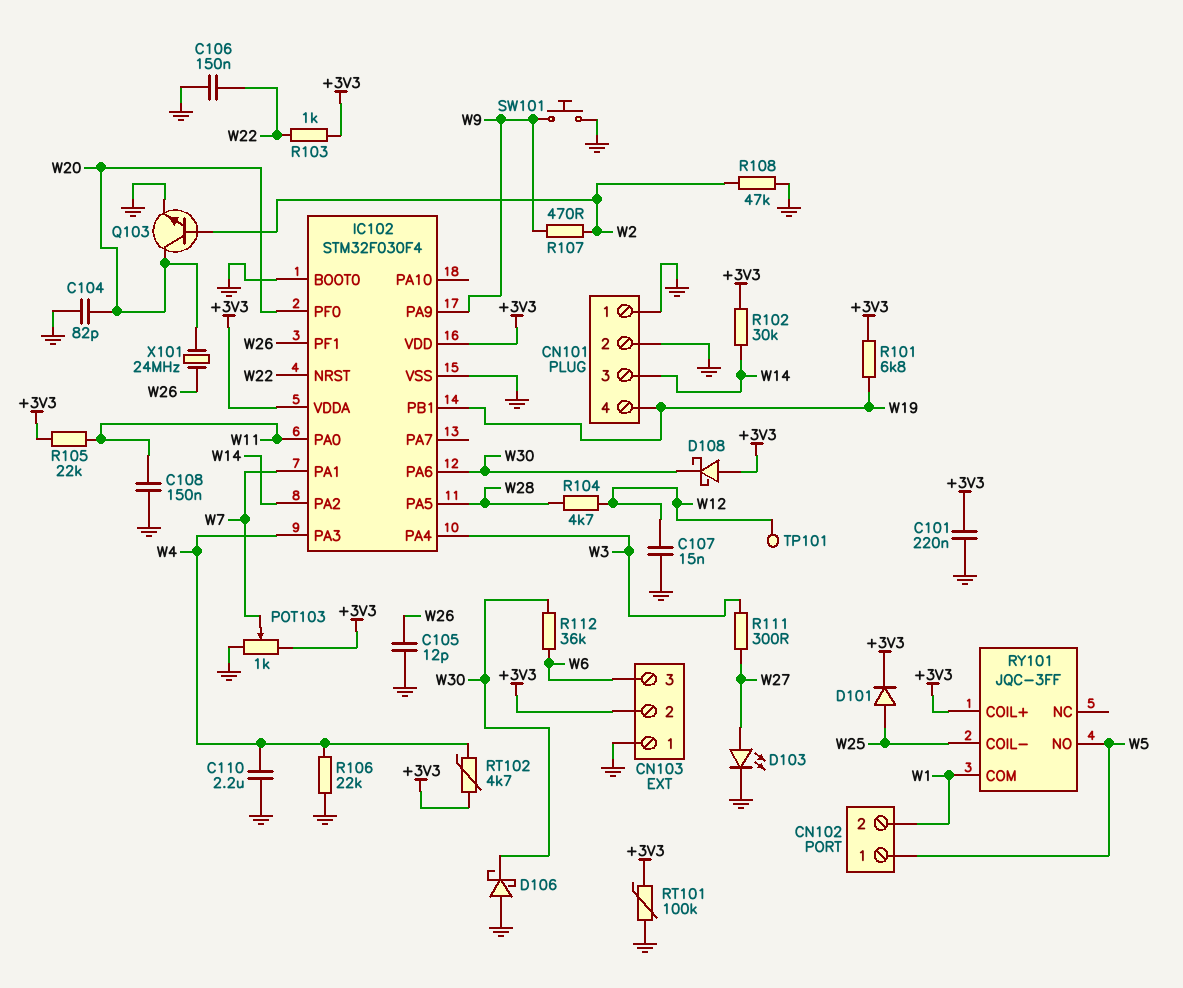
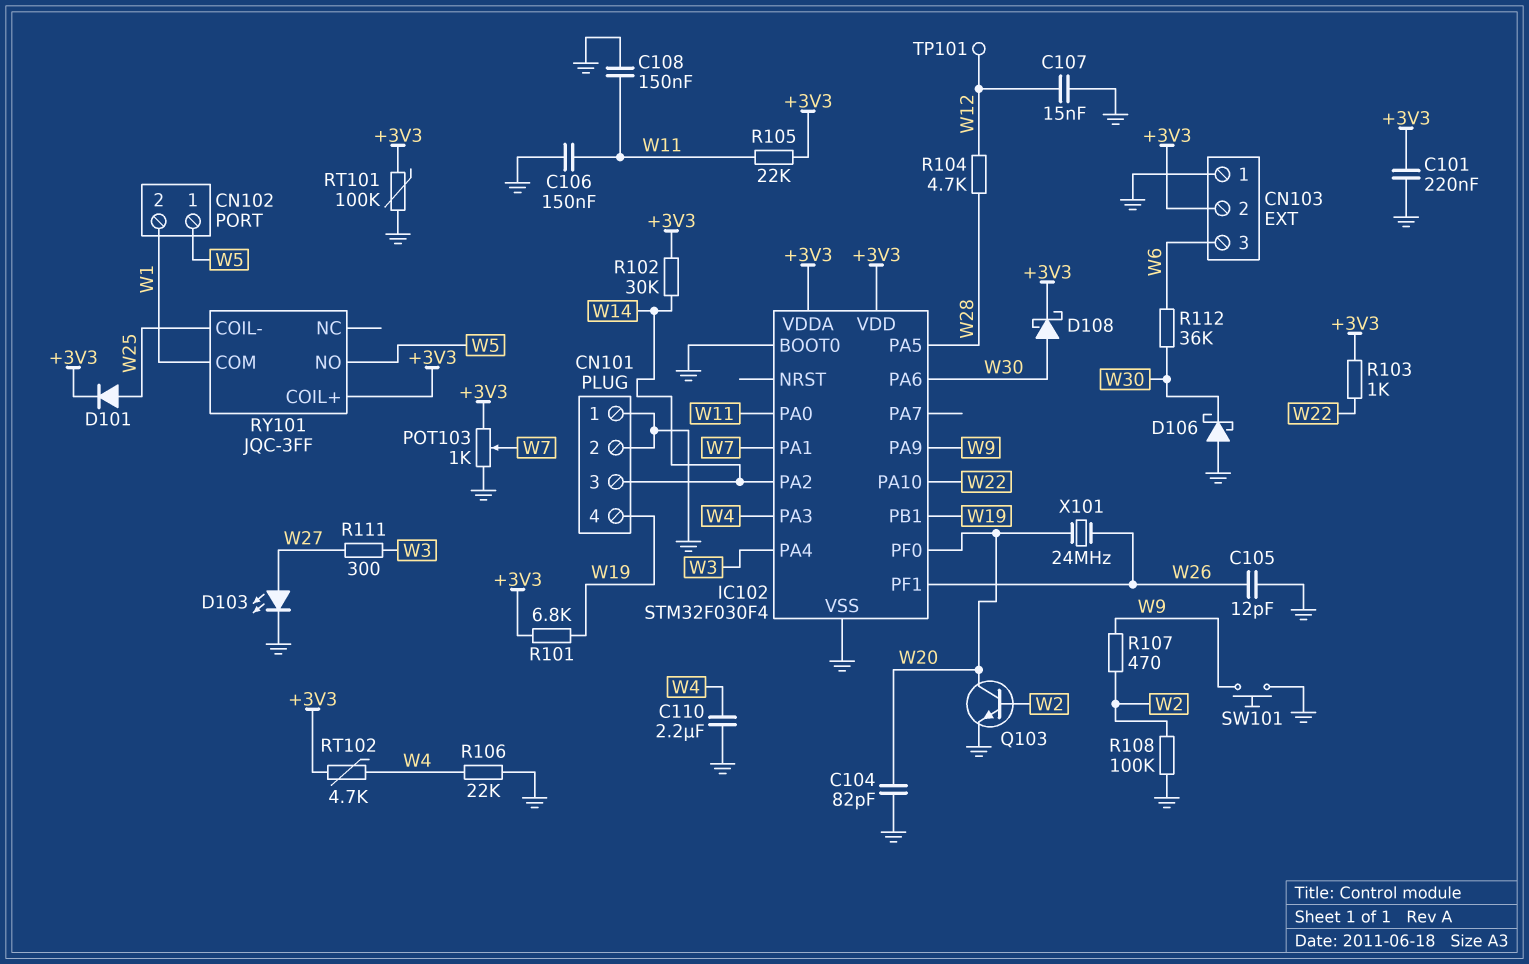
C106: 150nF (GND, W22) -> 150nF (GND, W11)
D108: schottky (A +3V3, K W30) -> schottky (A W30, K +3V3)
IC102 pin NRST: W22 -> none
IC102 pin PA10: none -> W22
R108: 47k (GND, W2) -> 100k (GND, W2)

